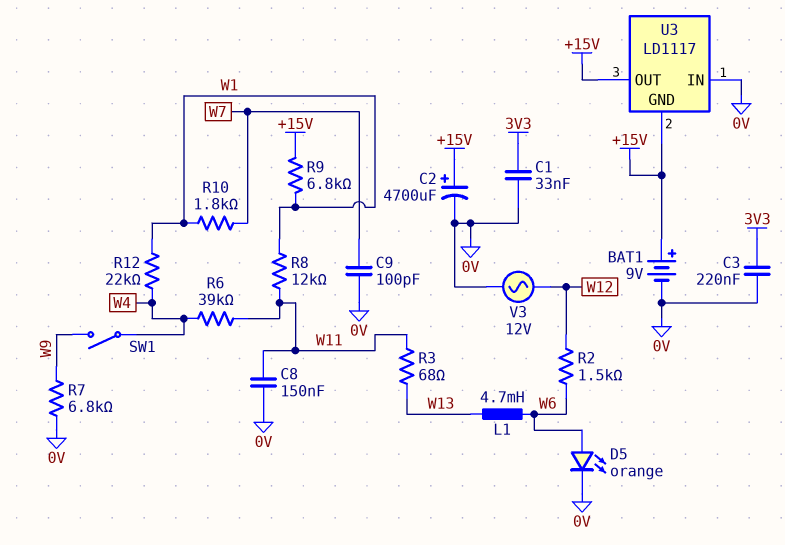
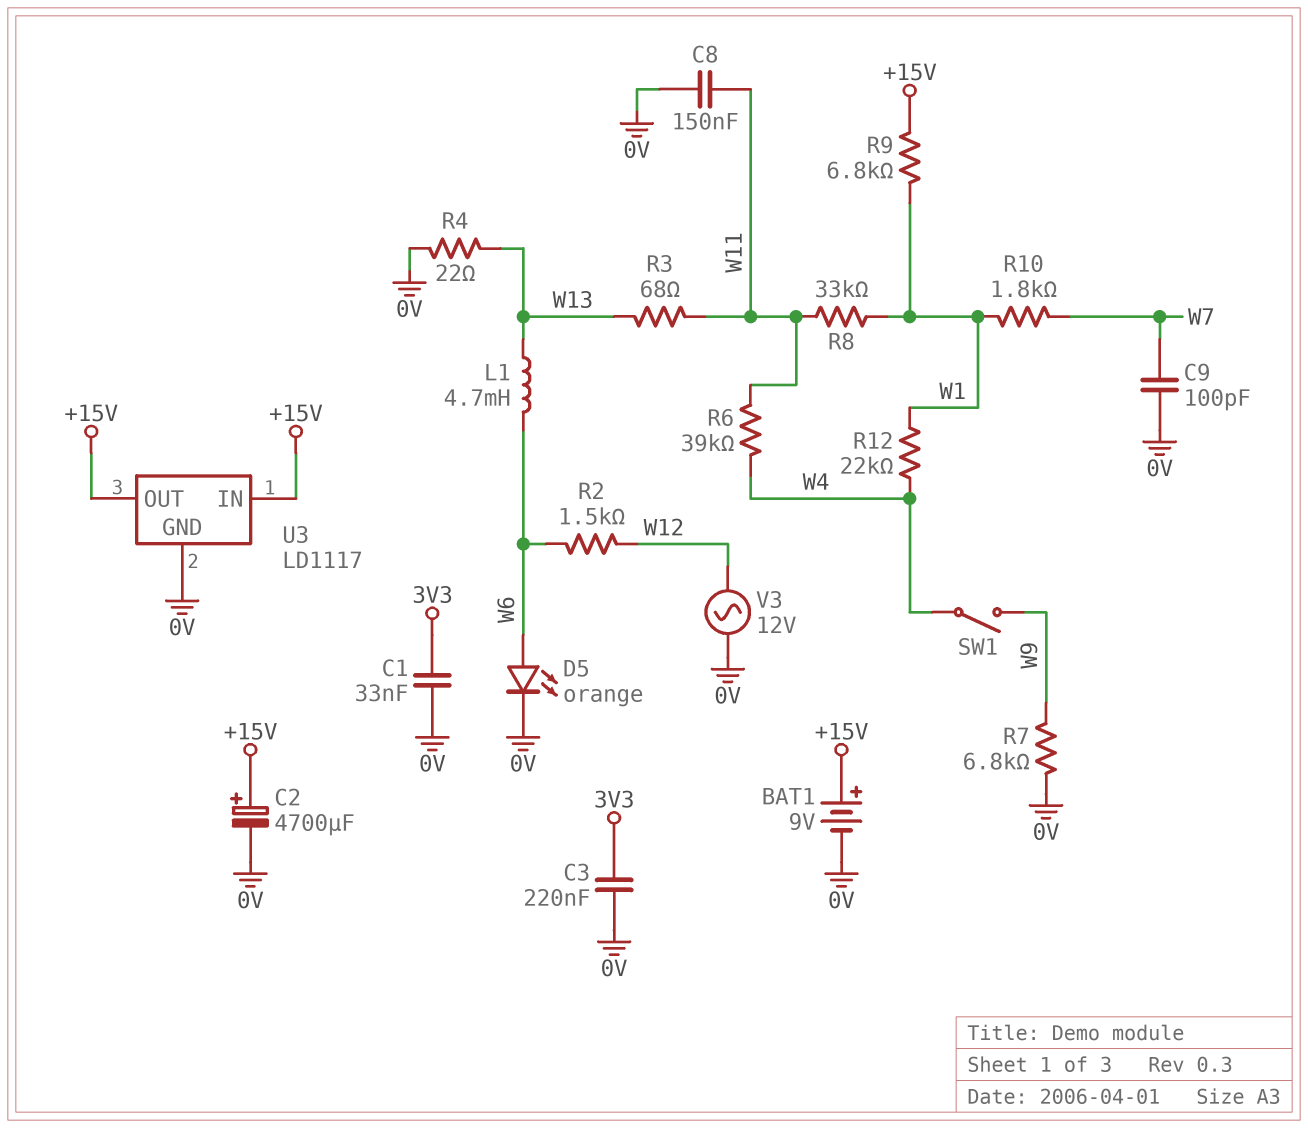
R4: none -> 22 (0V, W13)
R8: 12k (W1, W11) -> 33k (W1, W11)
U3 pin GND: +15V -> 0V
U3 pin IN: 0V -> +15V

